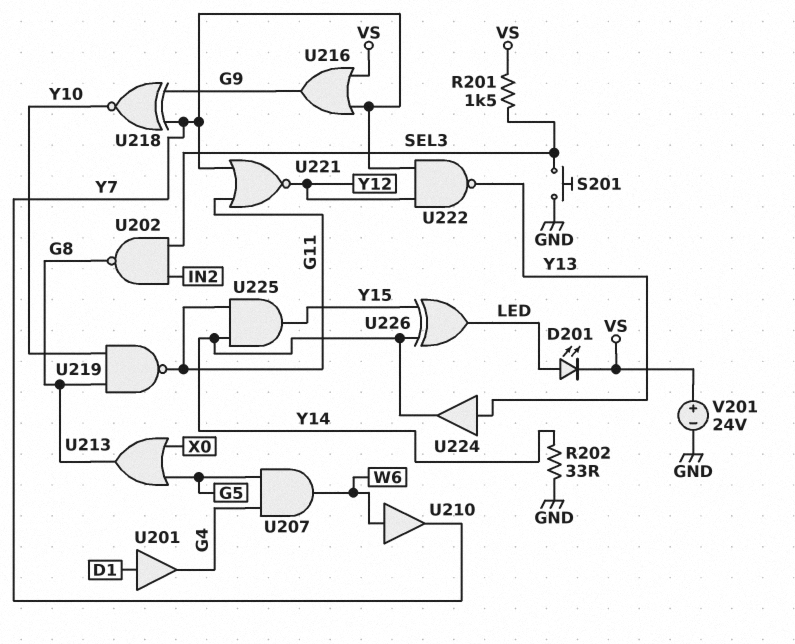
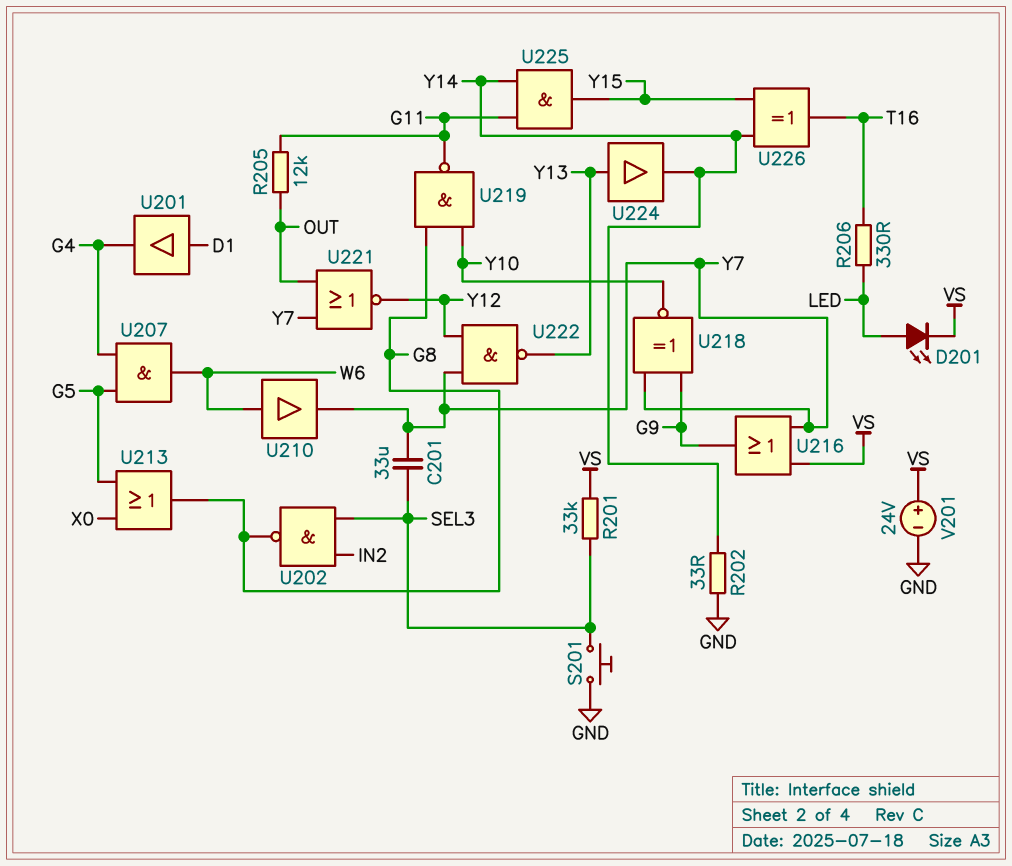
C201: none -> 33uF (SEL3, Y7)
R201: 1.5k (SEL3, VS) -> 33k (SEL3, VS)
R205: none -> 12k (G11, OUT)
R206: none -> 330 (LED, T16)
U221: NOR (in G11, in Y7, out Y12) -> NOR (in OUT, in Y7, out Y12)
U226: XOR (in Y14, in Y15, out LED) -> XOR (in Y14, in Y15, out T16)

